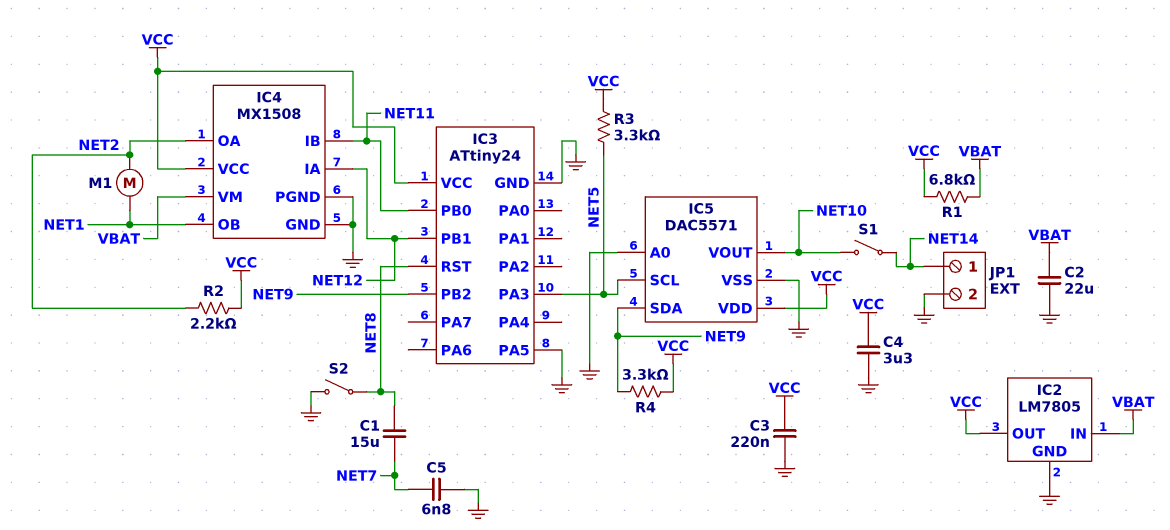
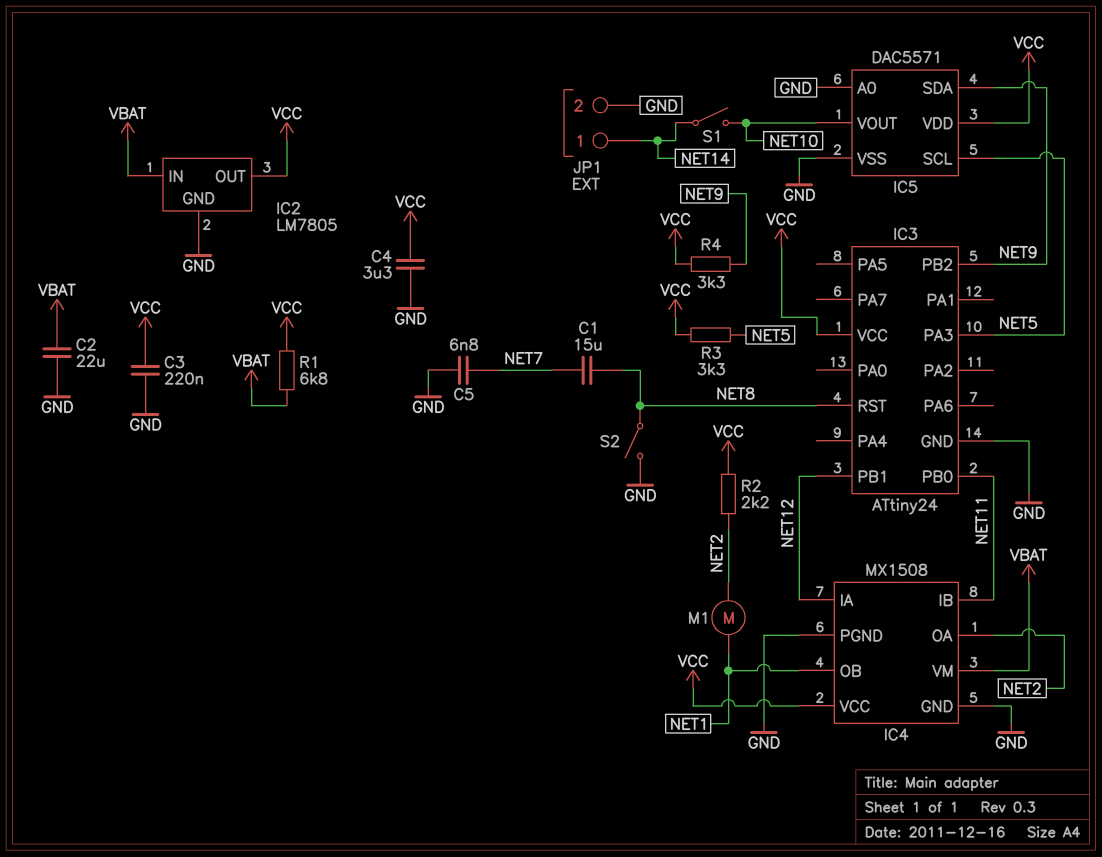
IC3 pin PA5: GND -> none

